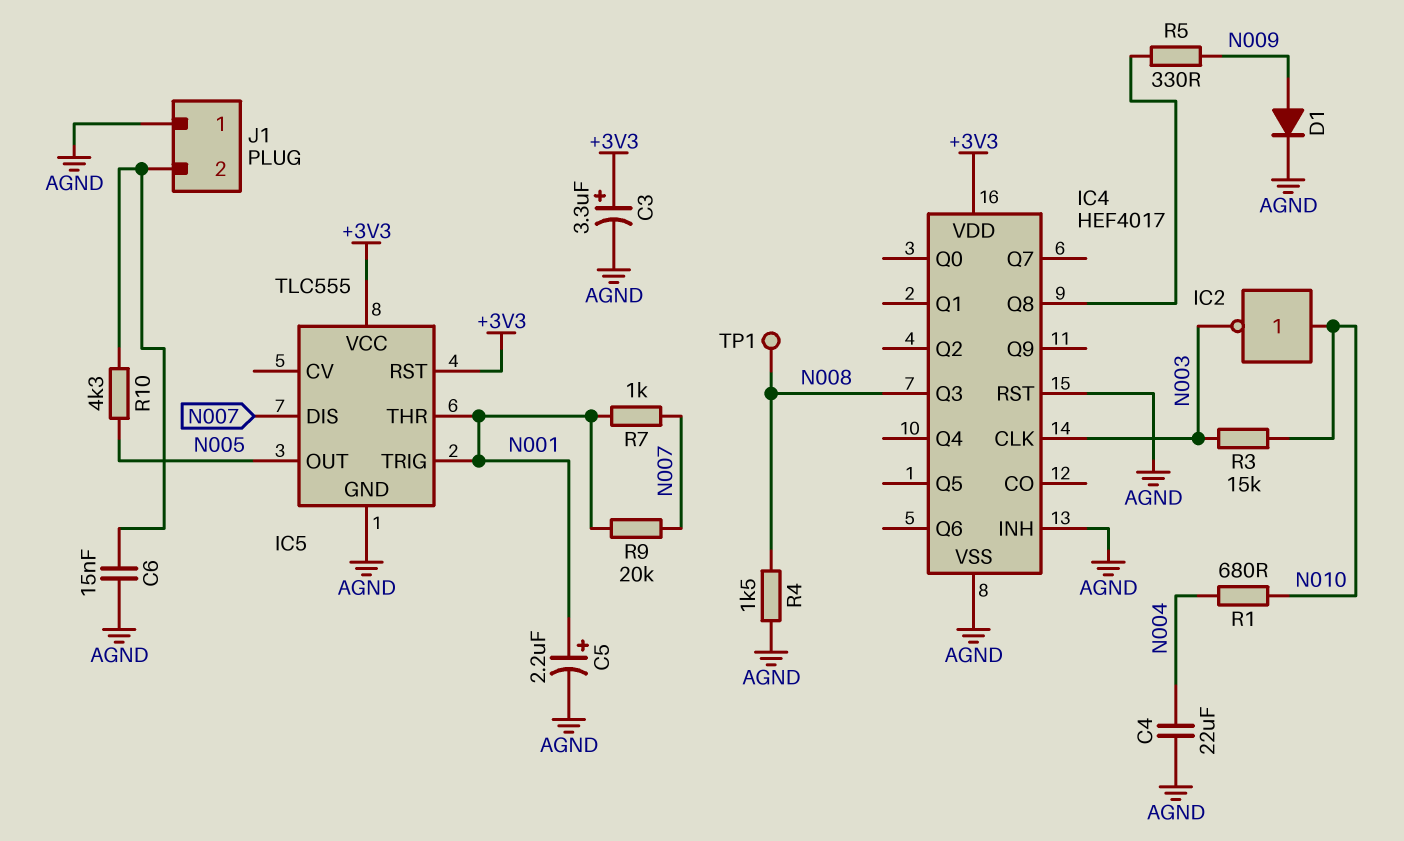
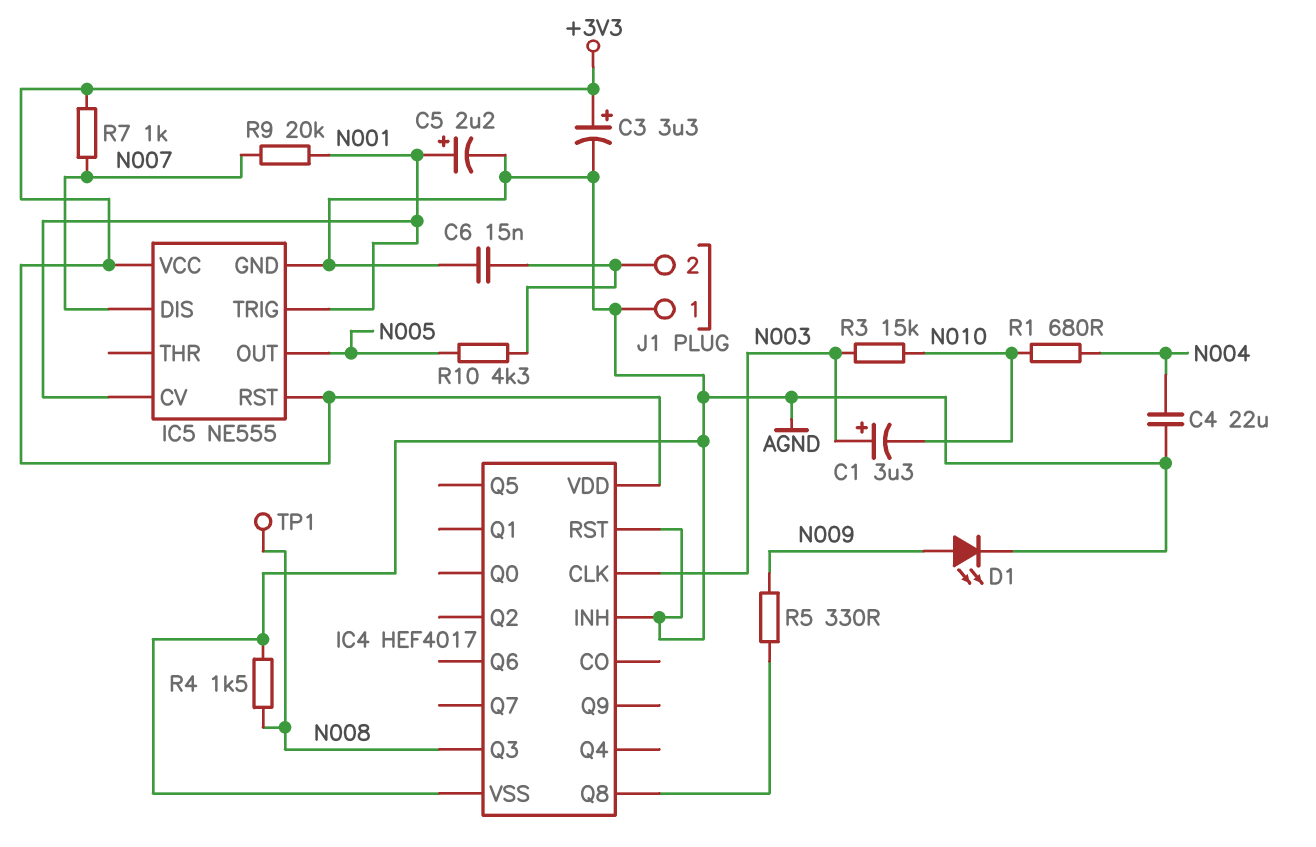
C1: none -> 3.3uF (plus N003, minus N010)
D1: diode (A N009, K AGND) -> LED (A N009, K AGND)
IC2: NOT (in N010, out N003) -> none
IC5: TLC555 -> NE555
IC5 pin CV: none -> N001
IC5 pin THR: N001 -> none
R7: 1k (N001, N007) -> 1k (+3V3, N007)

